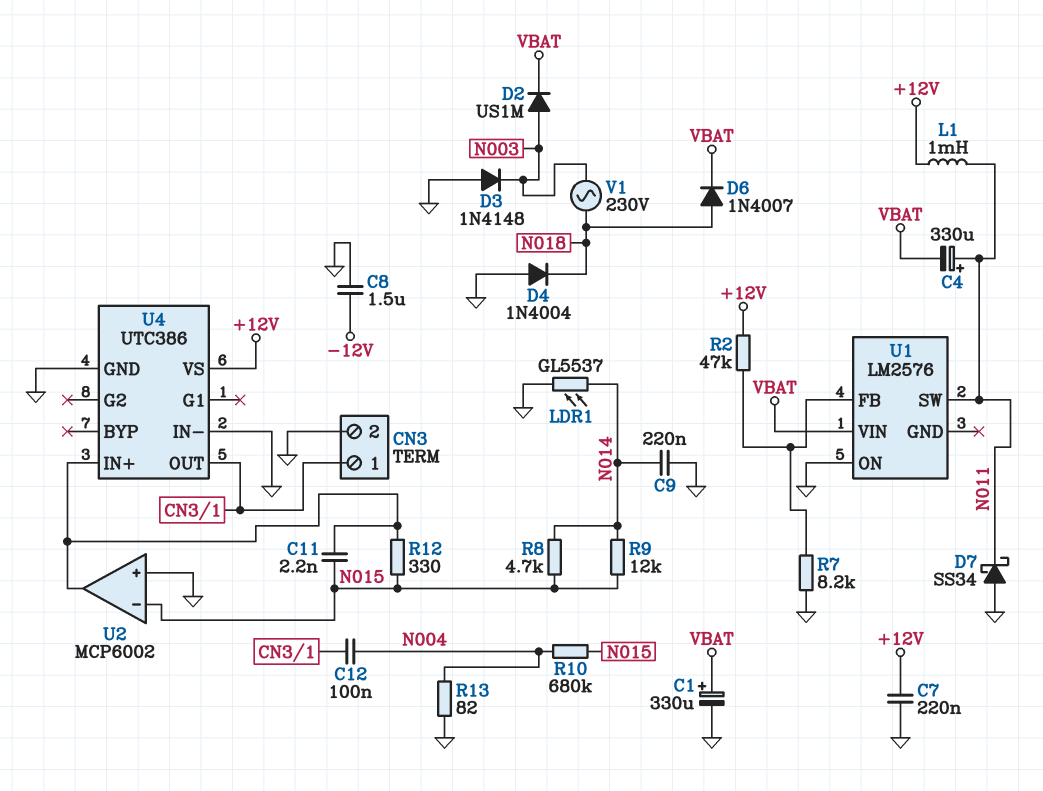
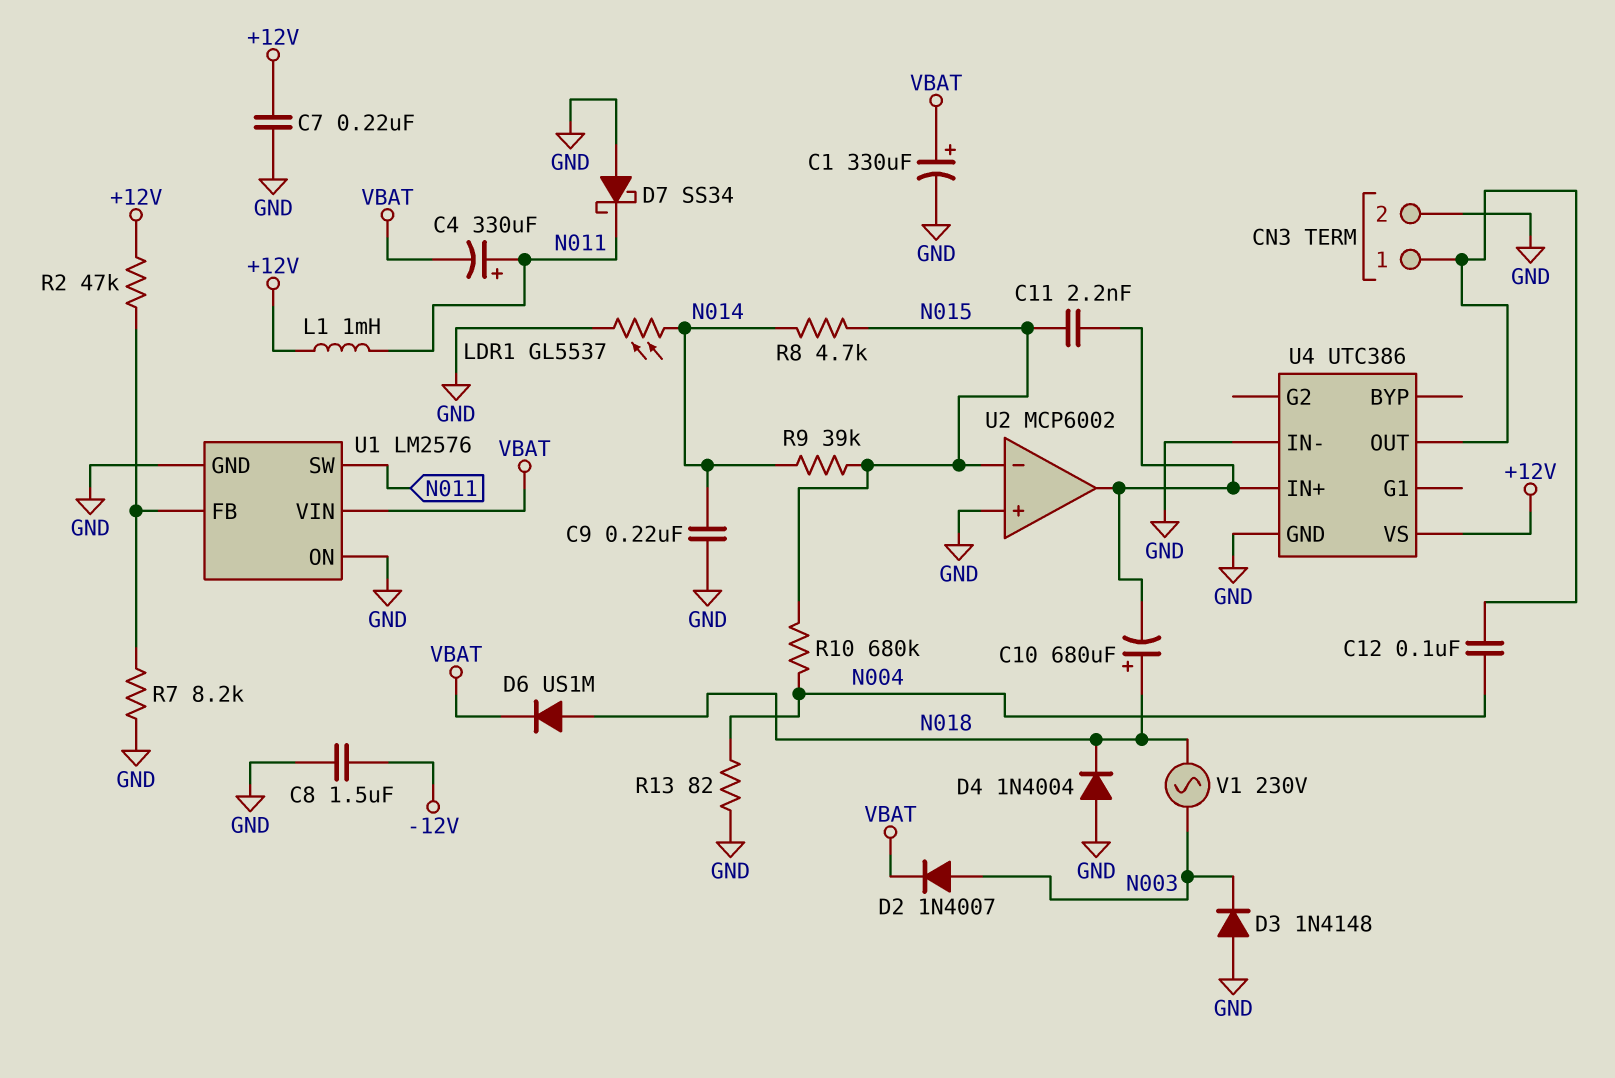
C10: none -> 680uF (plus N018, minus U2/out)
D2: diode US1M (A N003, K VBAT) -> diode 1N4007 (A N003, K VBAT)
D6: diode 1N4007 (A N018, K VBAT) -> diode US1M (A N018, K VBAT)
R9: 12k (N014, N015) -> 39k (N014, N015)
R12: 330 (N015, U2/out) -> none
U1 pin GND: none -> GND

